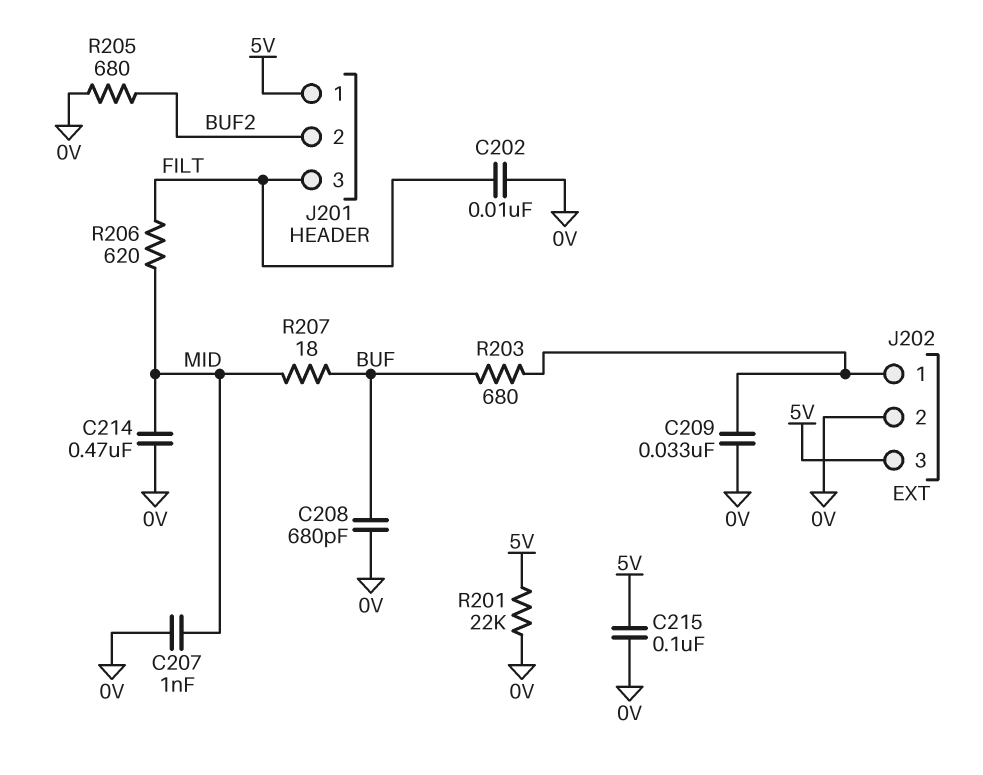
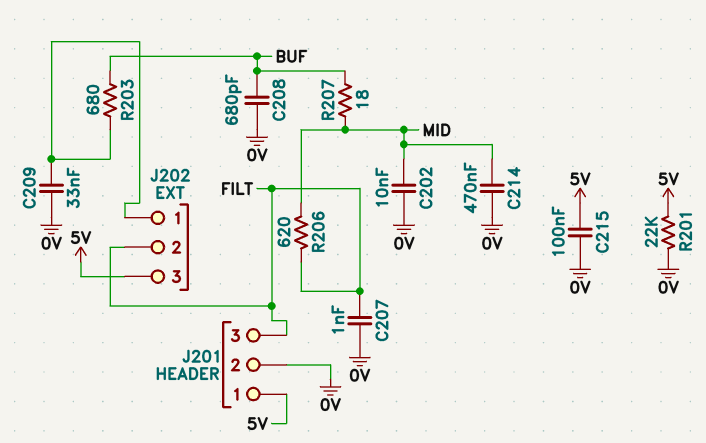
C202: 10nF (0V, FILT) -> 10nF (0V, MID)
C207: 1nF (0V, MID) -> 1nF (0V, FILT)
J201 pin 2: BUF2 -> 0V
J202 pin 2: 0V -> FILT
R205: 680 (0V, BUF2) -> none

